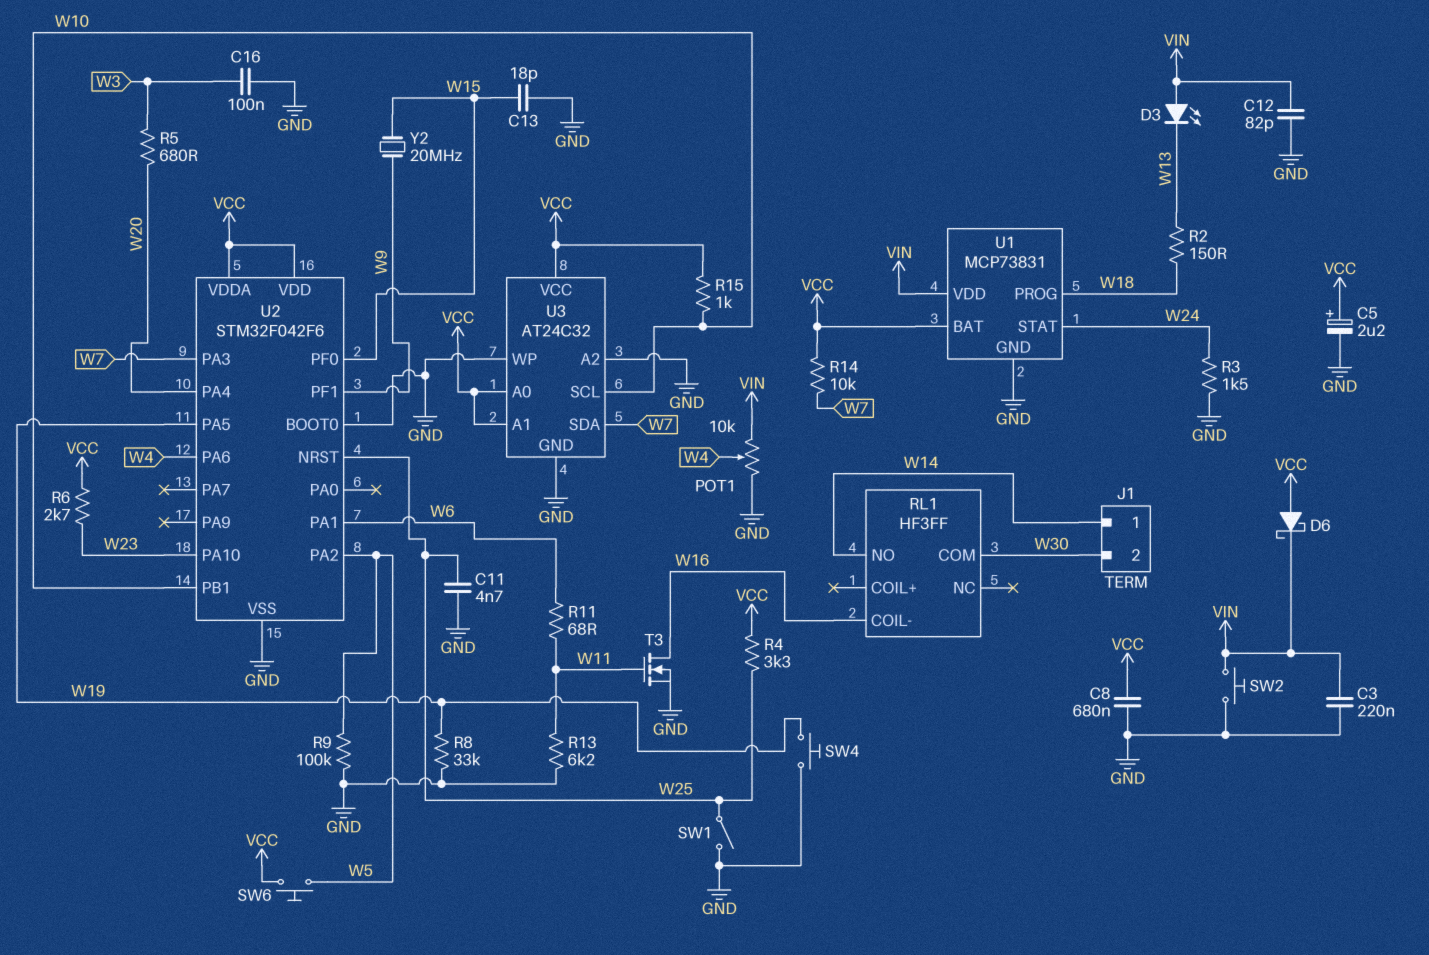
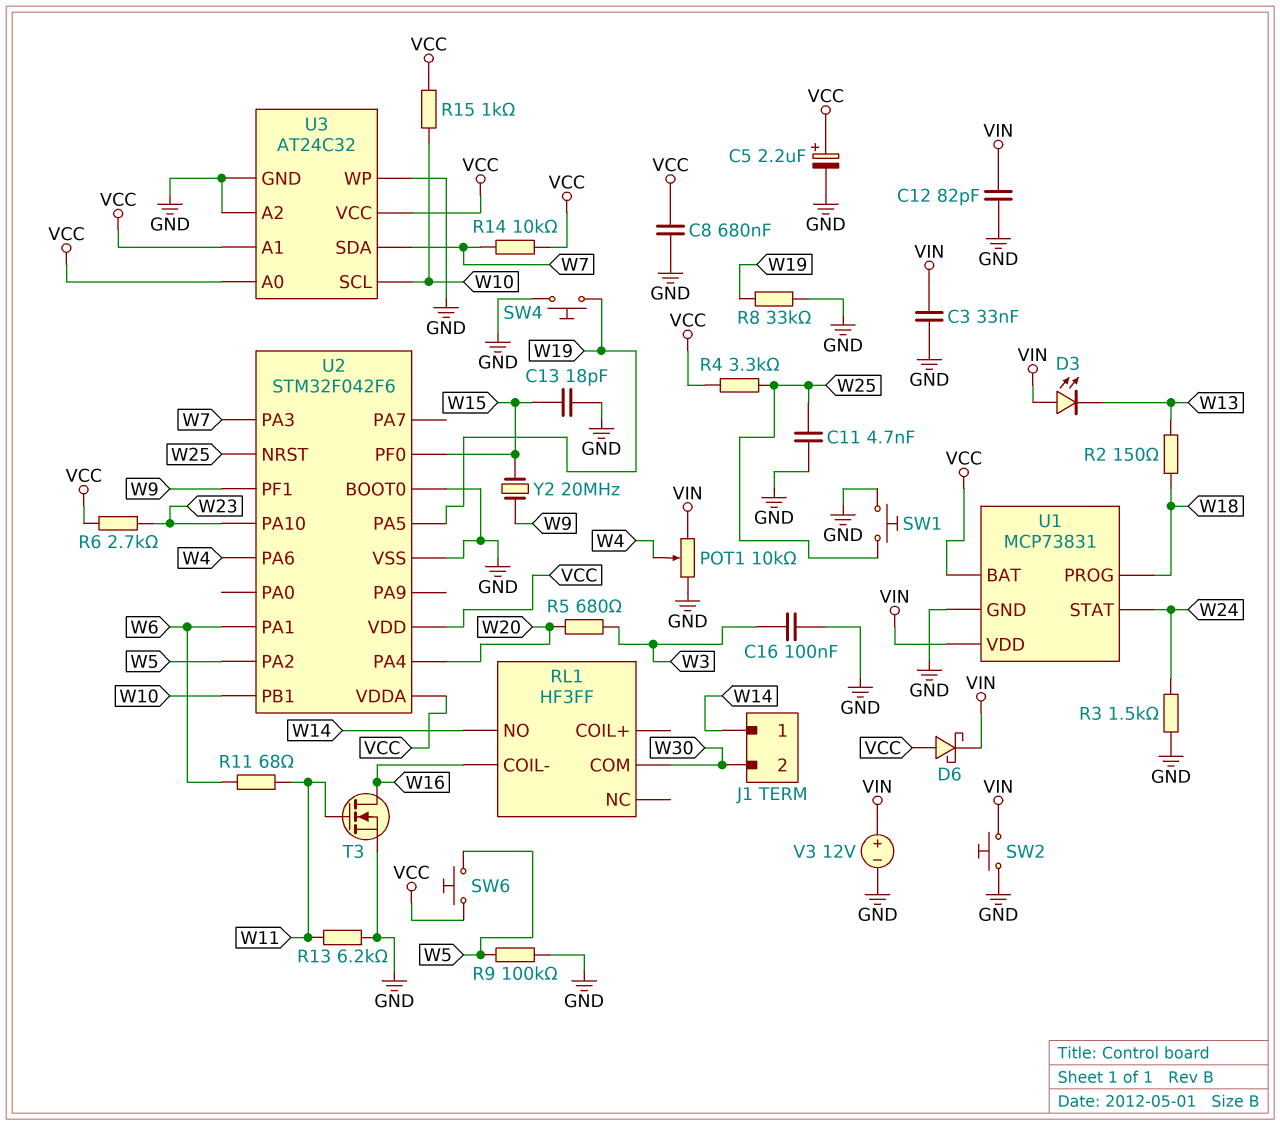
C3: 220nF (GND, VIN) -> 33nF (GND, VIN)
SW1: switch (GND, W25) -> button (GND, W25)
V3: none -> 12V (plus VIN, minus GND)

